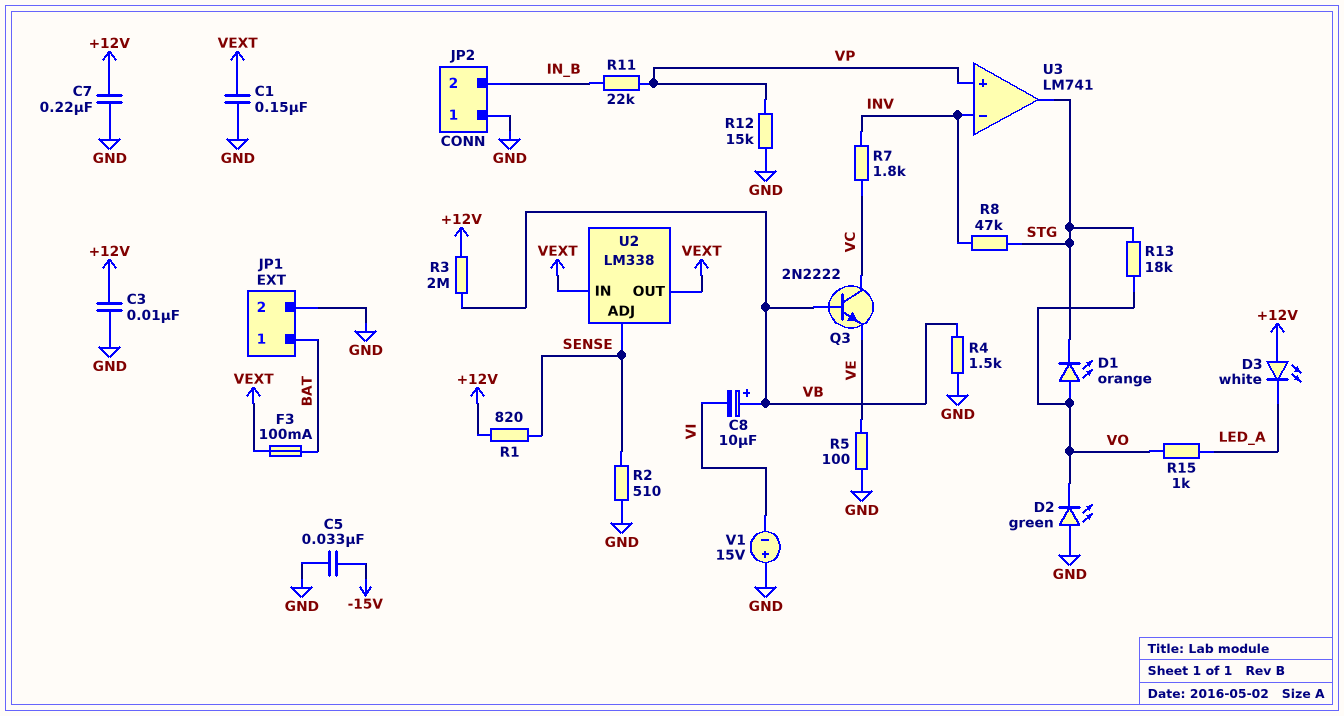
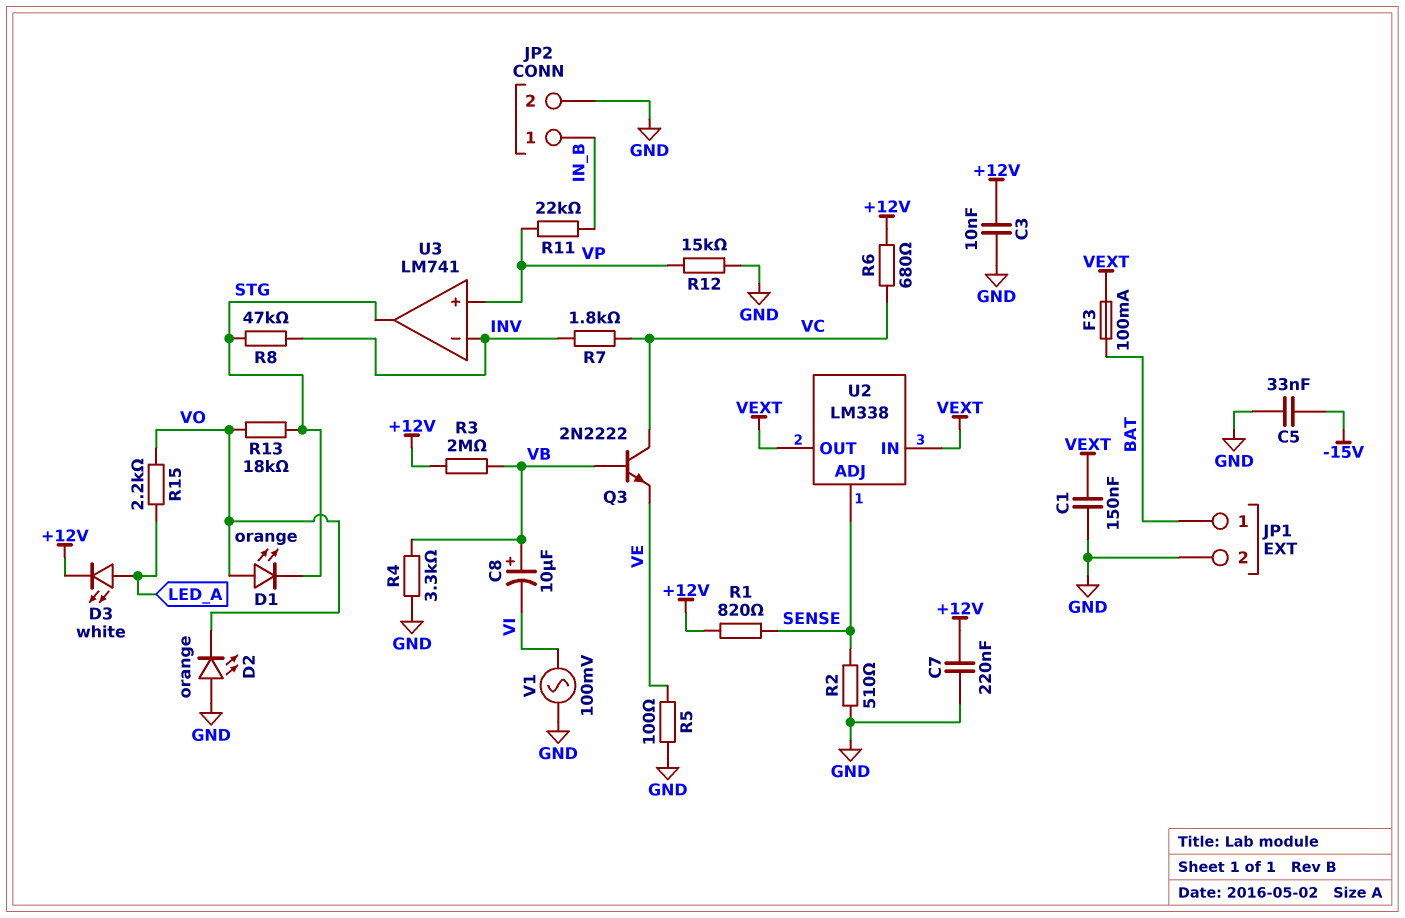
D2: LED green (A GND, K VO) -> LED orange (A GND, K VO)
D3: LED white (A +12V, K LED_A) -> LED white (A LED_A, K +12V)
JP2 pin 1: GND -> IN_B
JP2 pin 2: IN_B -> GND
R4: 1.5k (GND, VB) -> 3.3k (GND, VB)
R6: none -> 680 (+12V, VC)
R15: 1k (LED_A, VO) -> 2.2k (LED_A, VO)
V1: 15V (plus GND, minus VI) -> AC 100mV (GND, VI)

